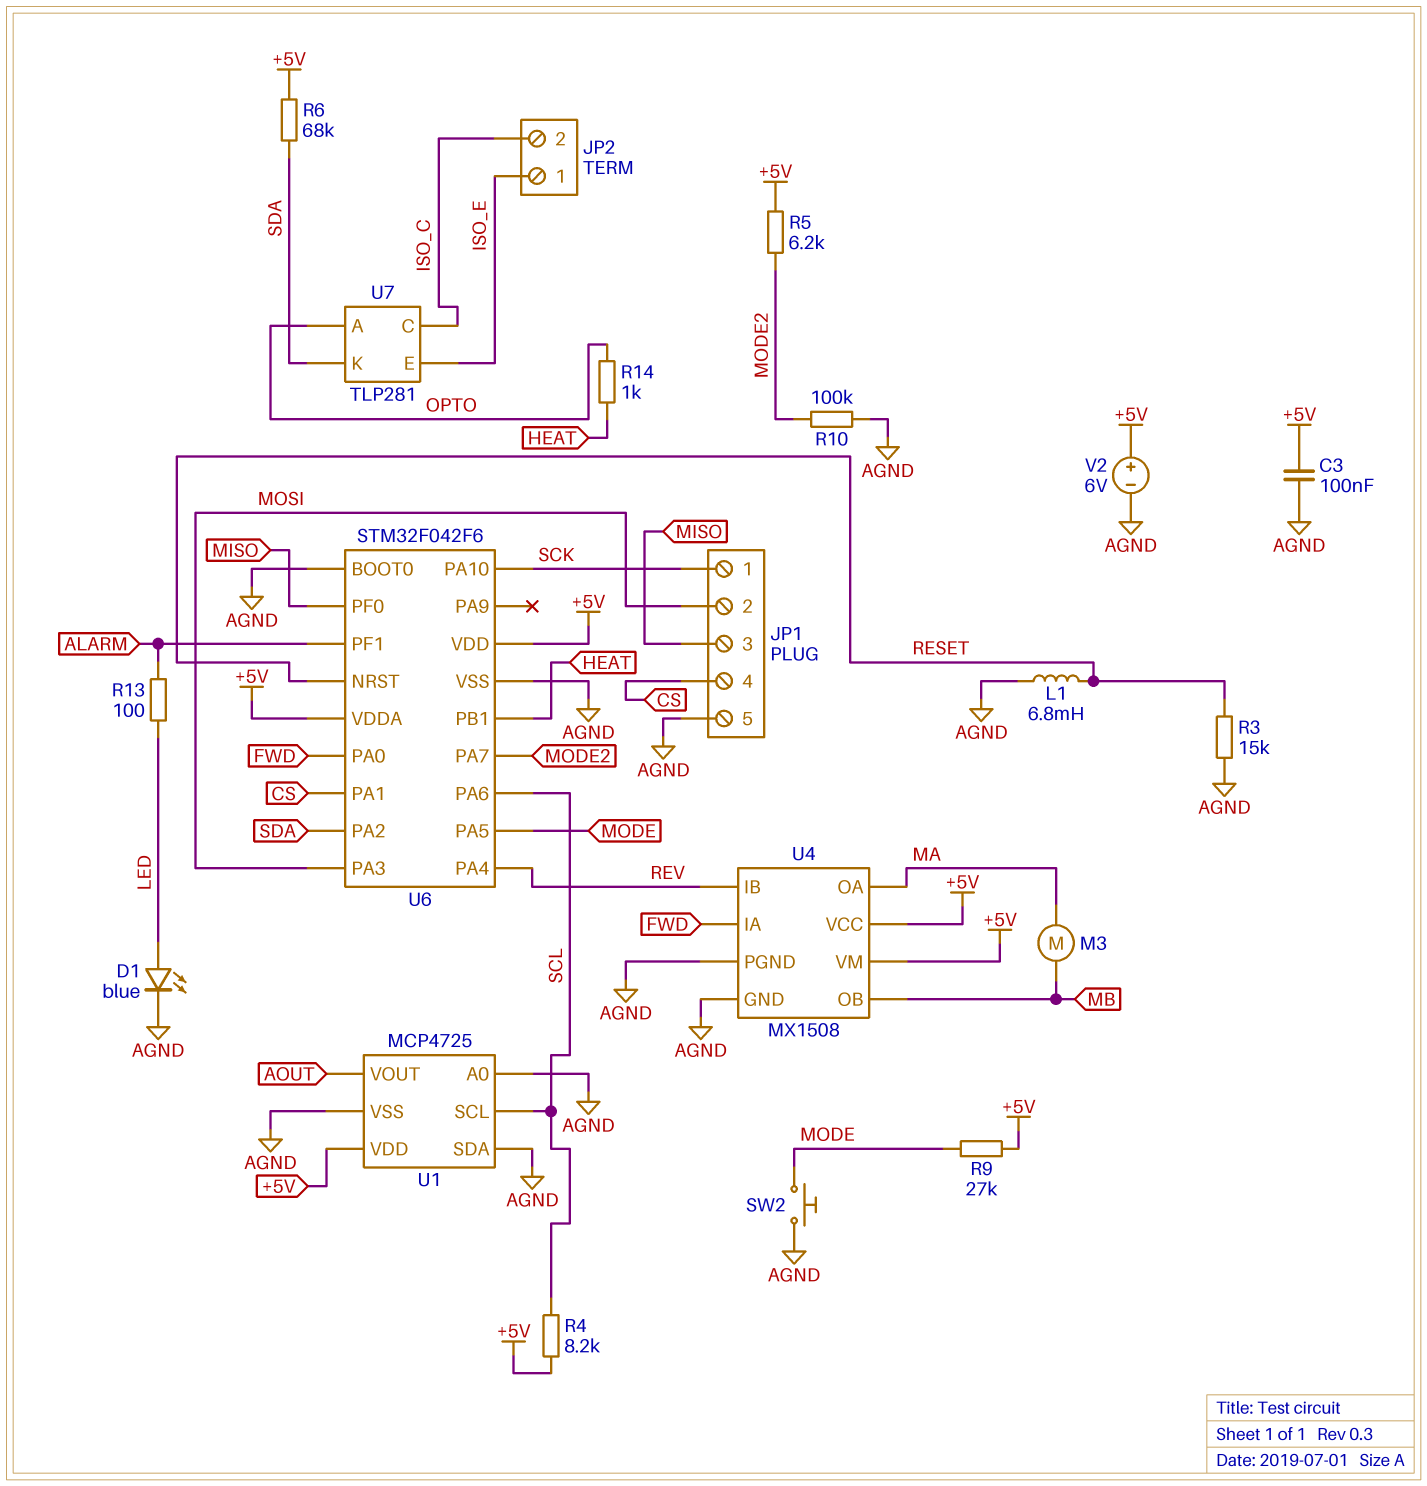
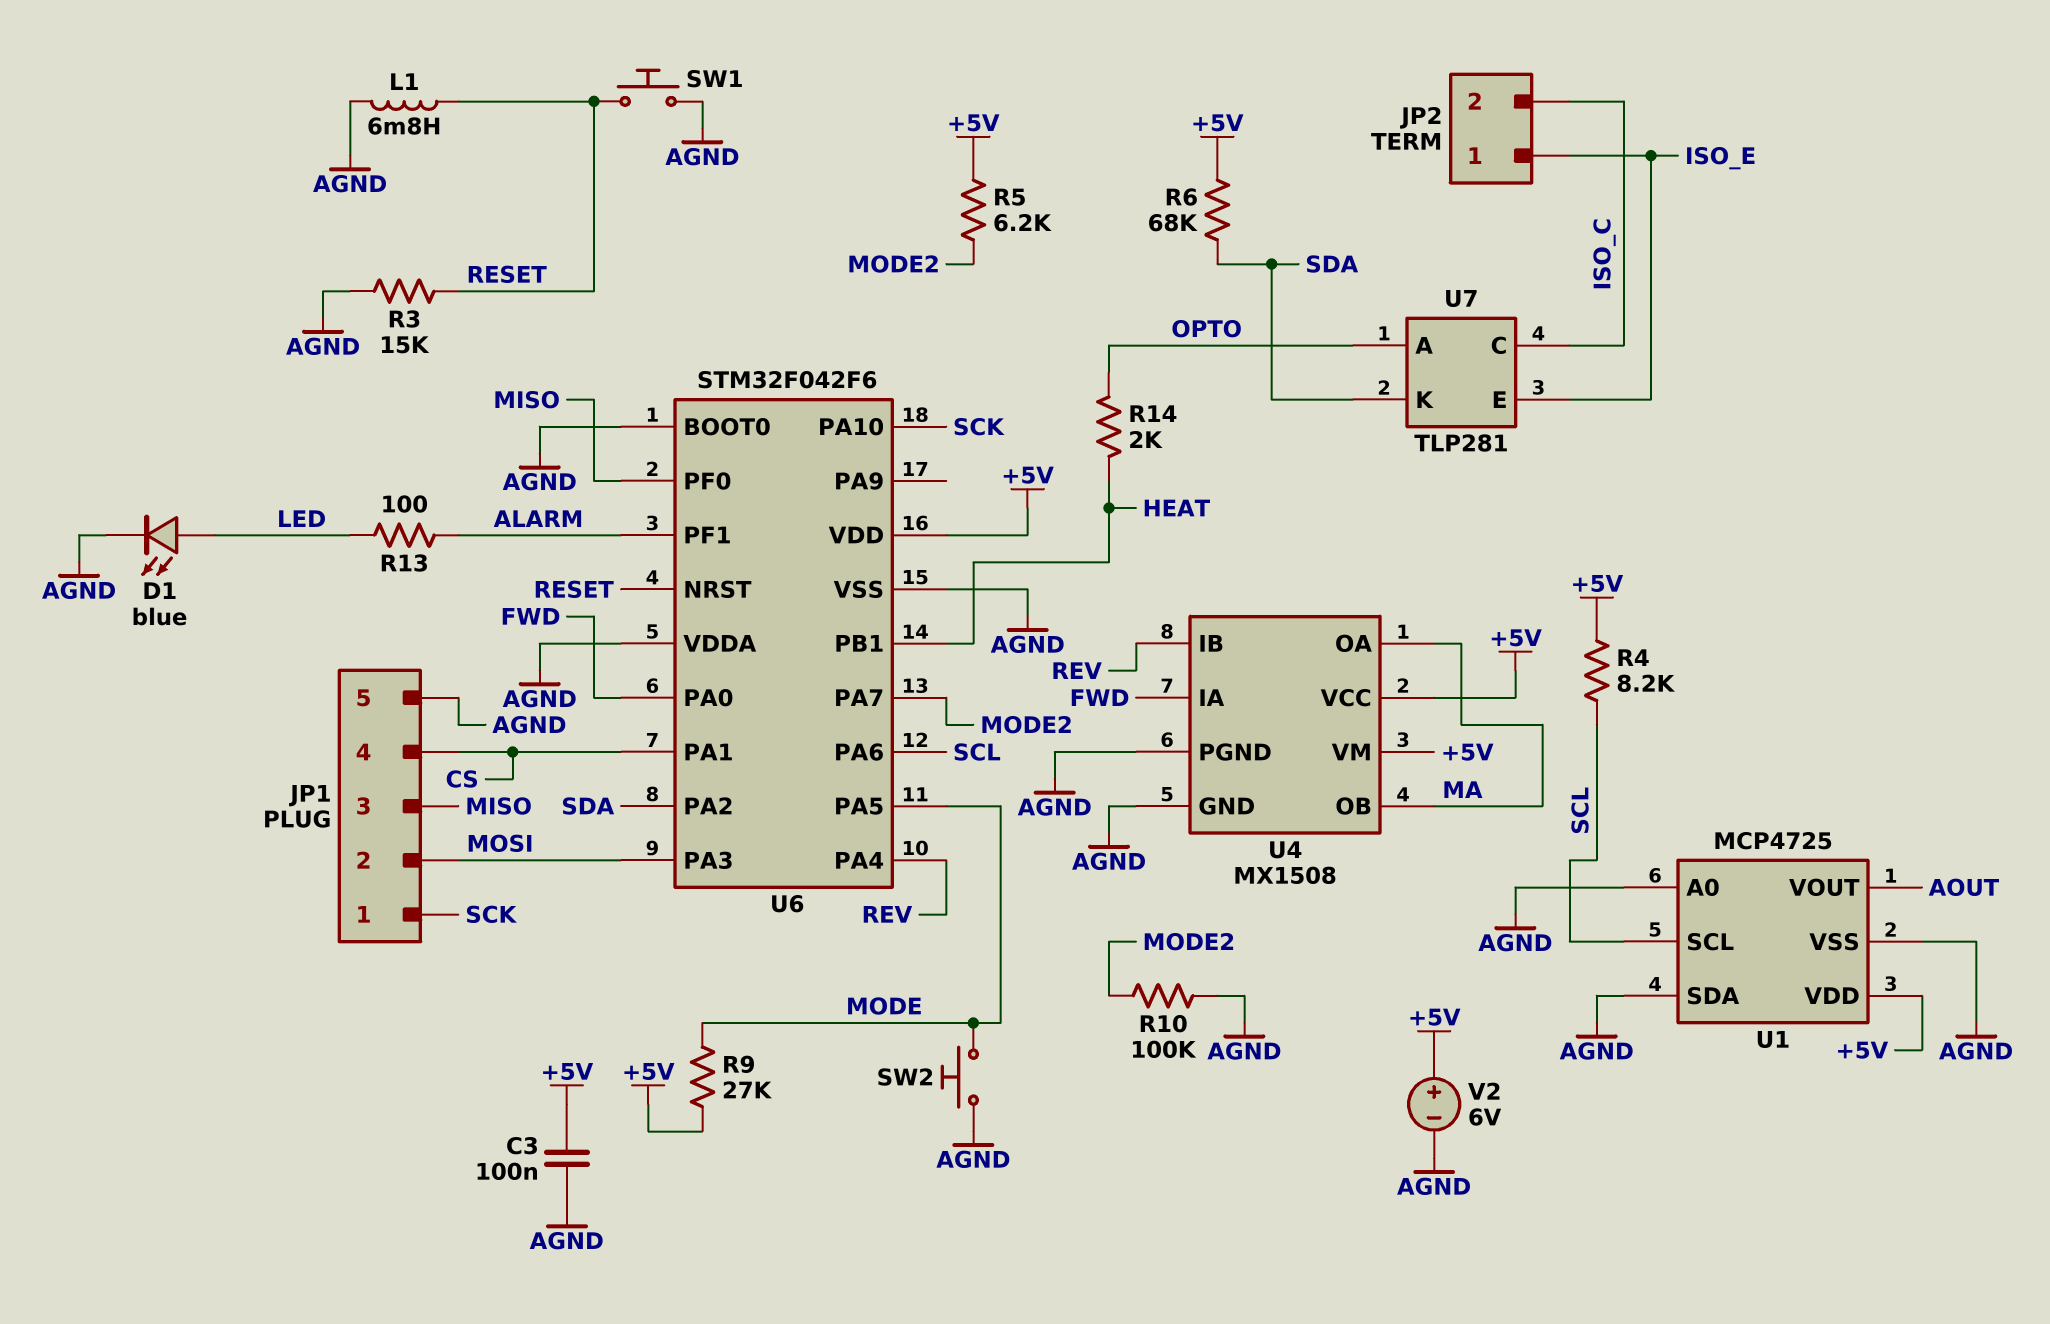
M3: motor (MA, MB) -> none
R14: 1k (HEAT, OPTO) -> 2k (HEAT, OPTO)
SW1: none -> button (AGND, RESET)
U4 pin OB: MB -> MA
U6 pin VDDA: +5V -> AGND

